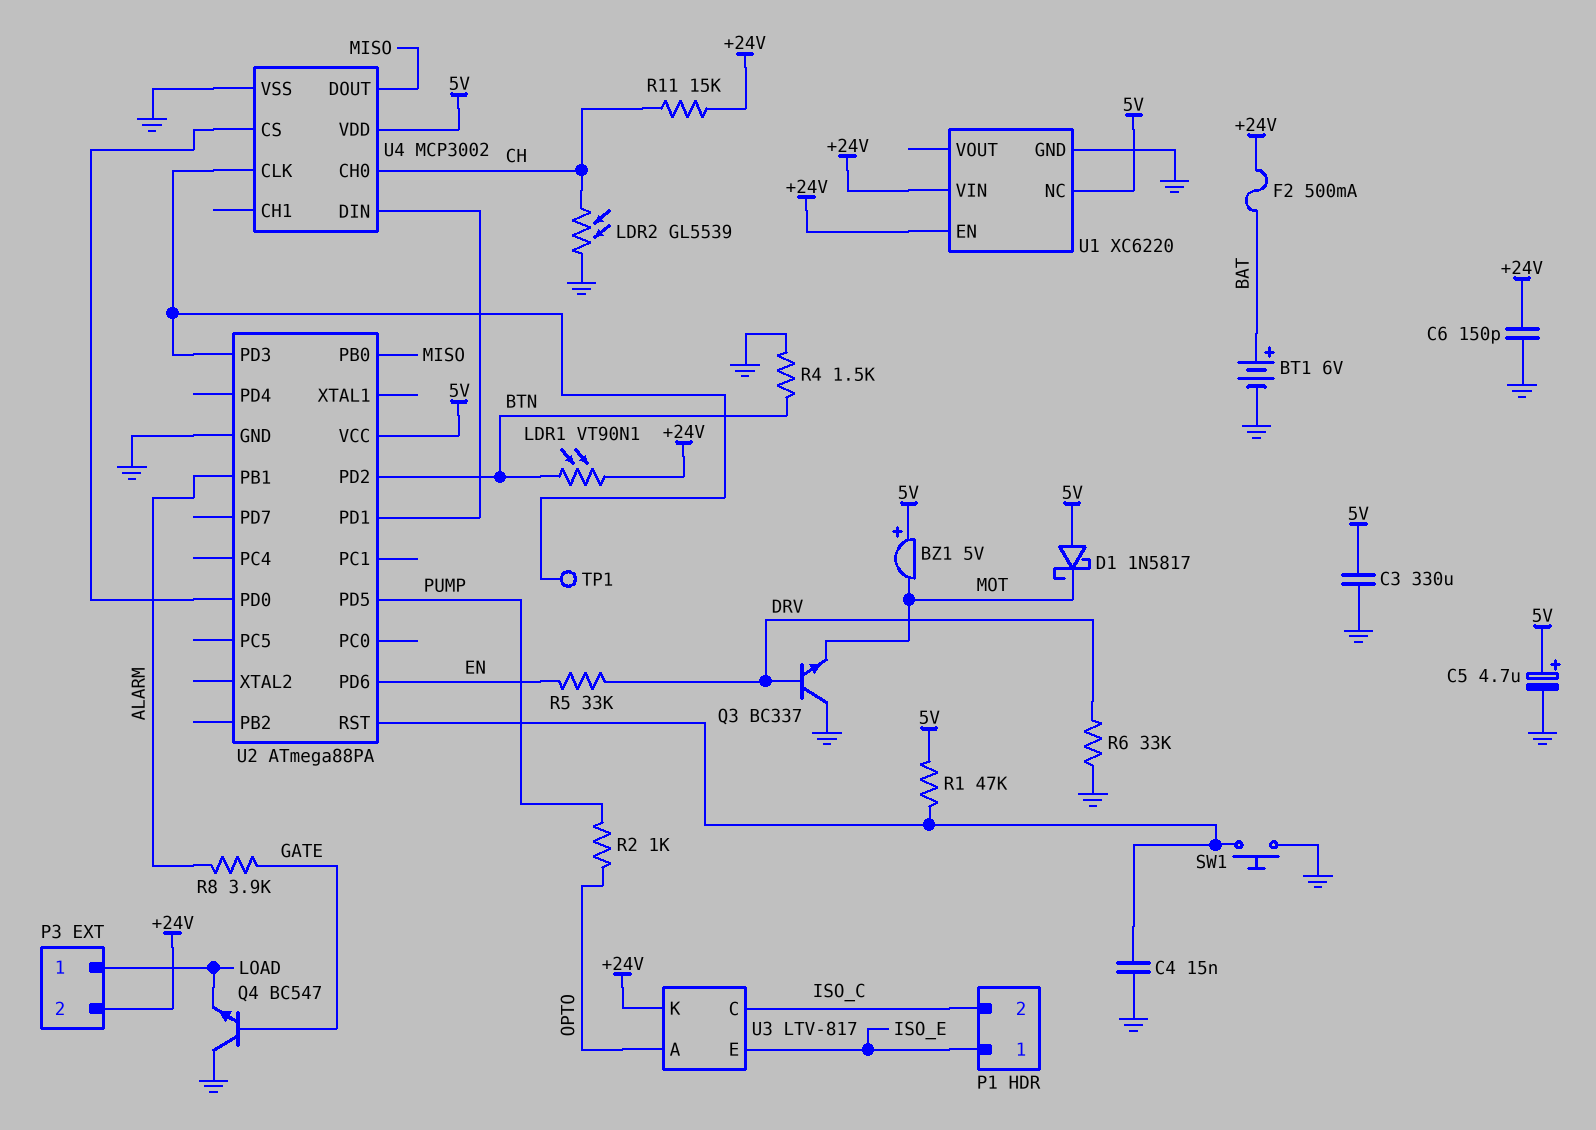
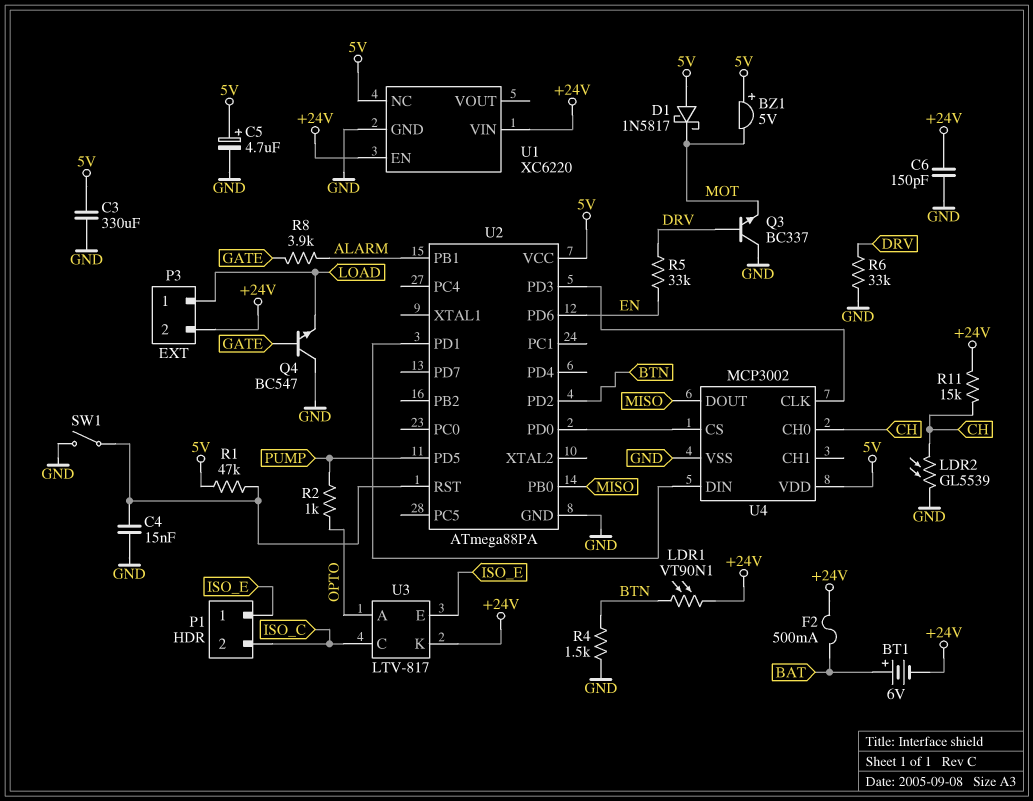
BT1: 6V (plus BAT, minus GND) -> 6V (plus BAT, minus +24V)
SW1: button (GND, U2/RST) -> switch (GND, U2/RST)
TP1: test point (U2/PD3) -> none

